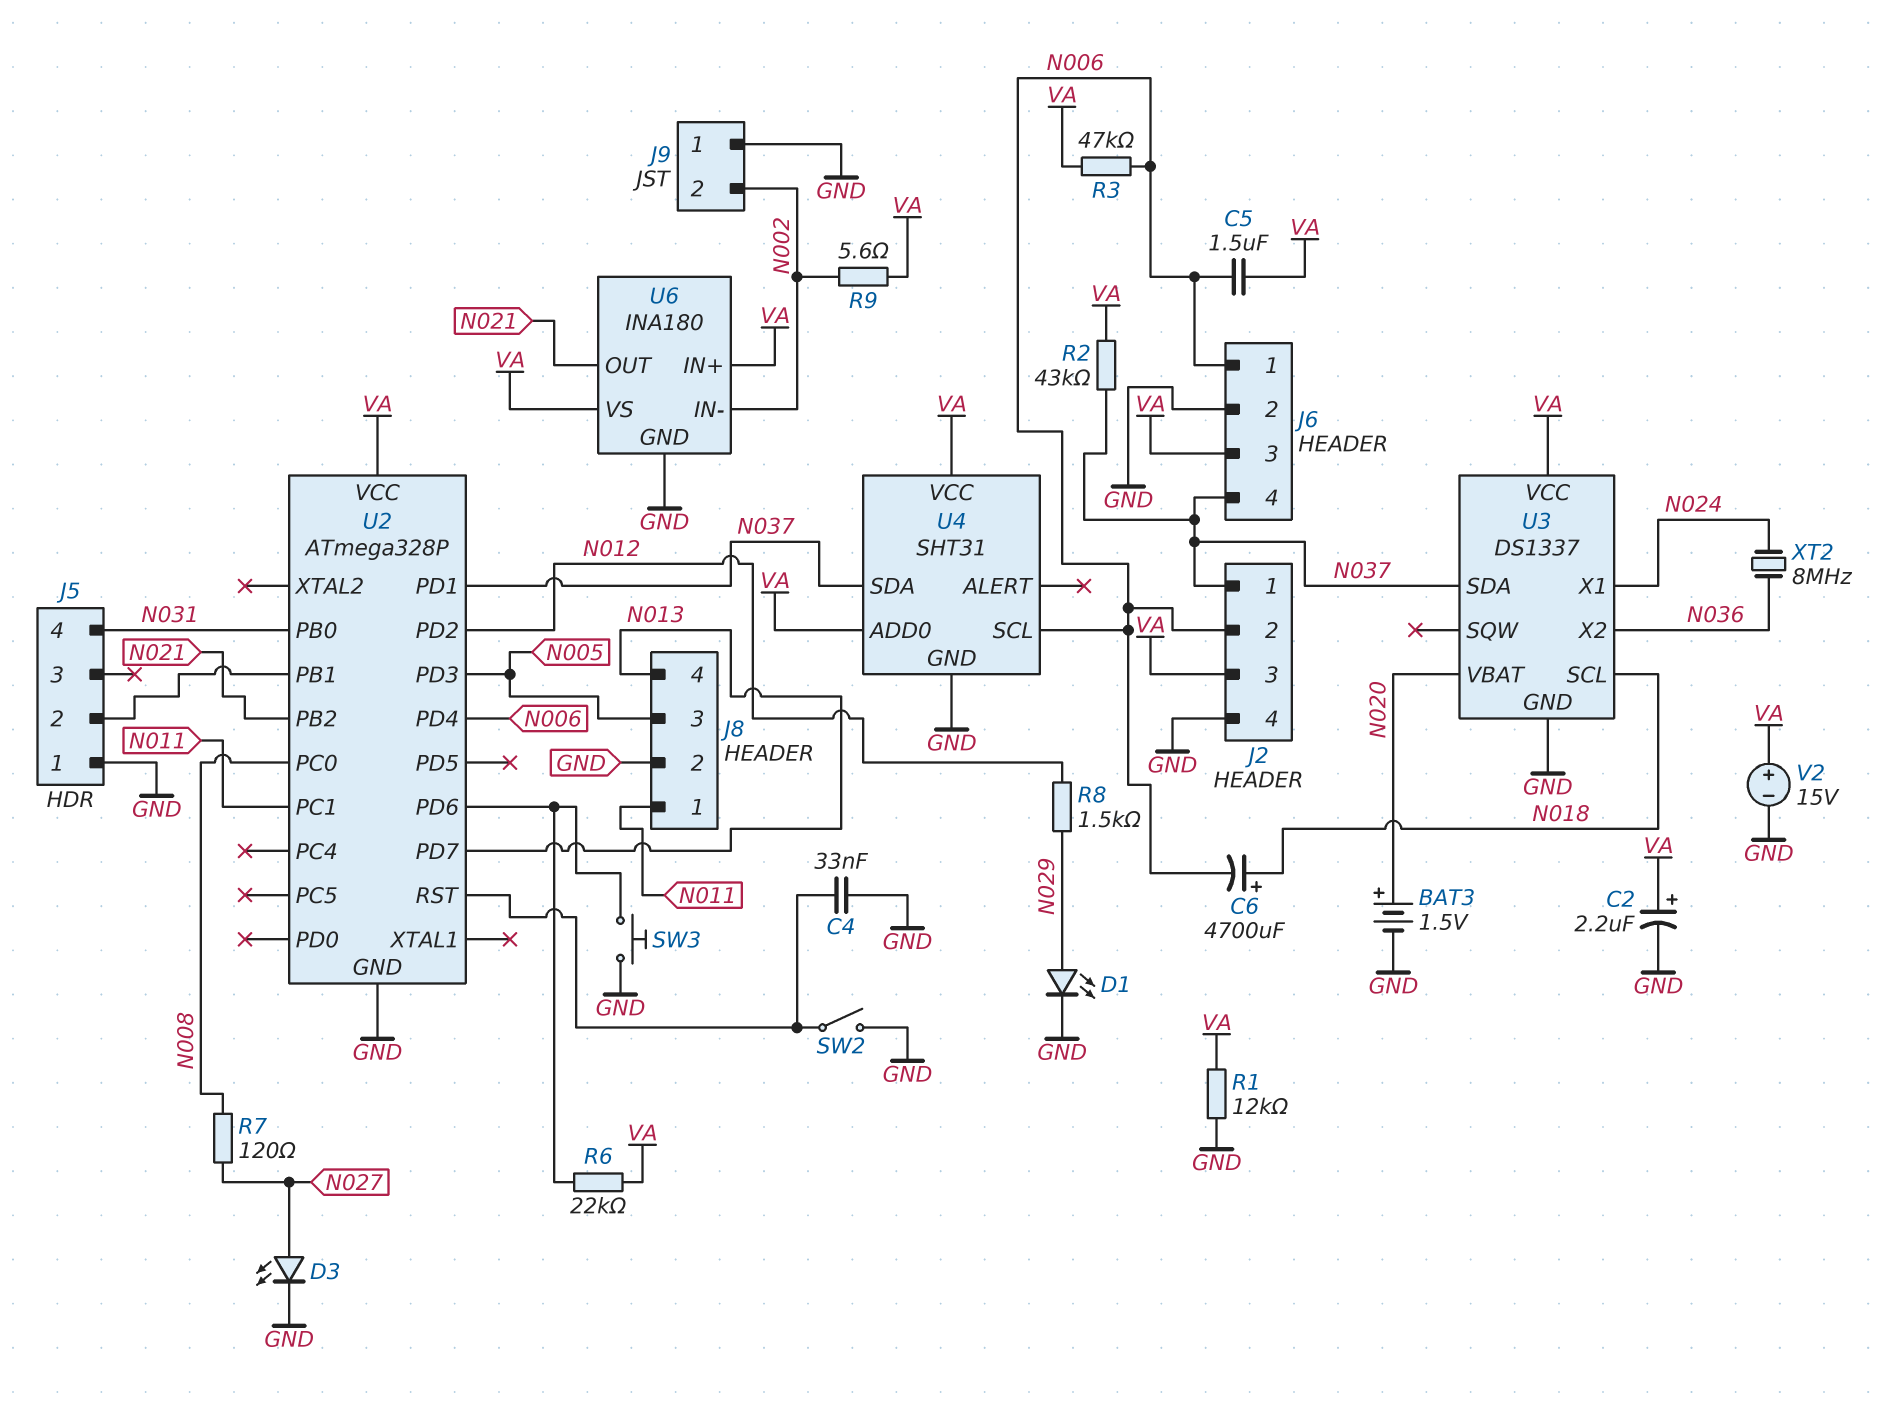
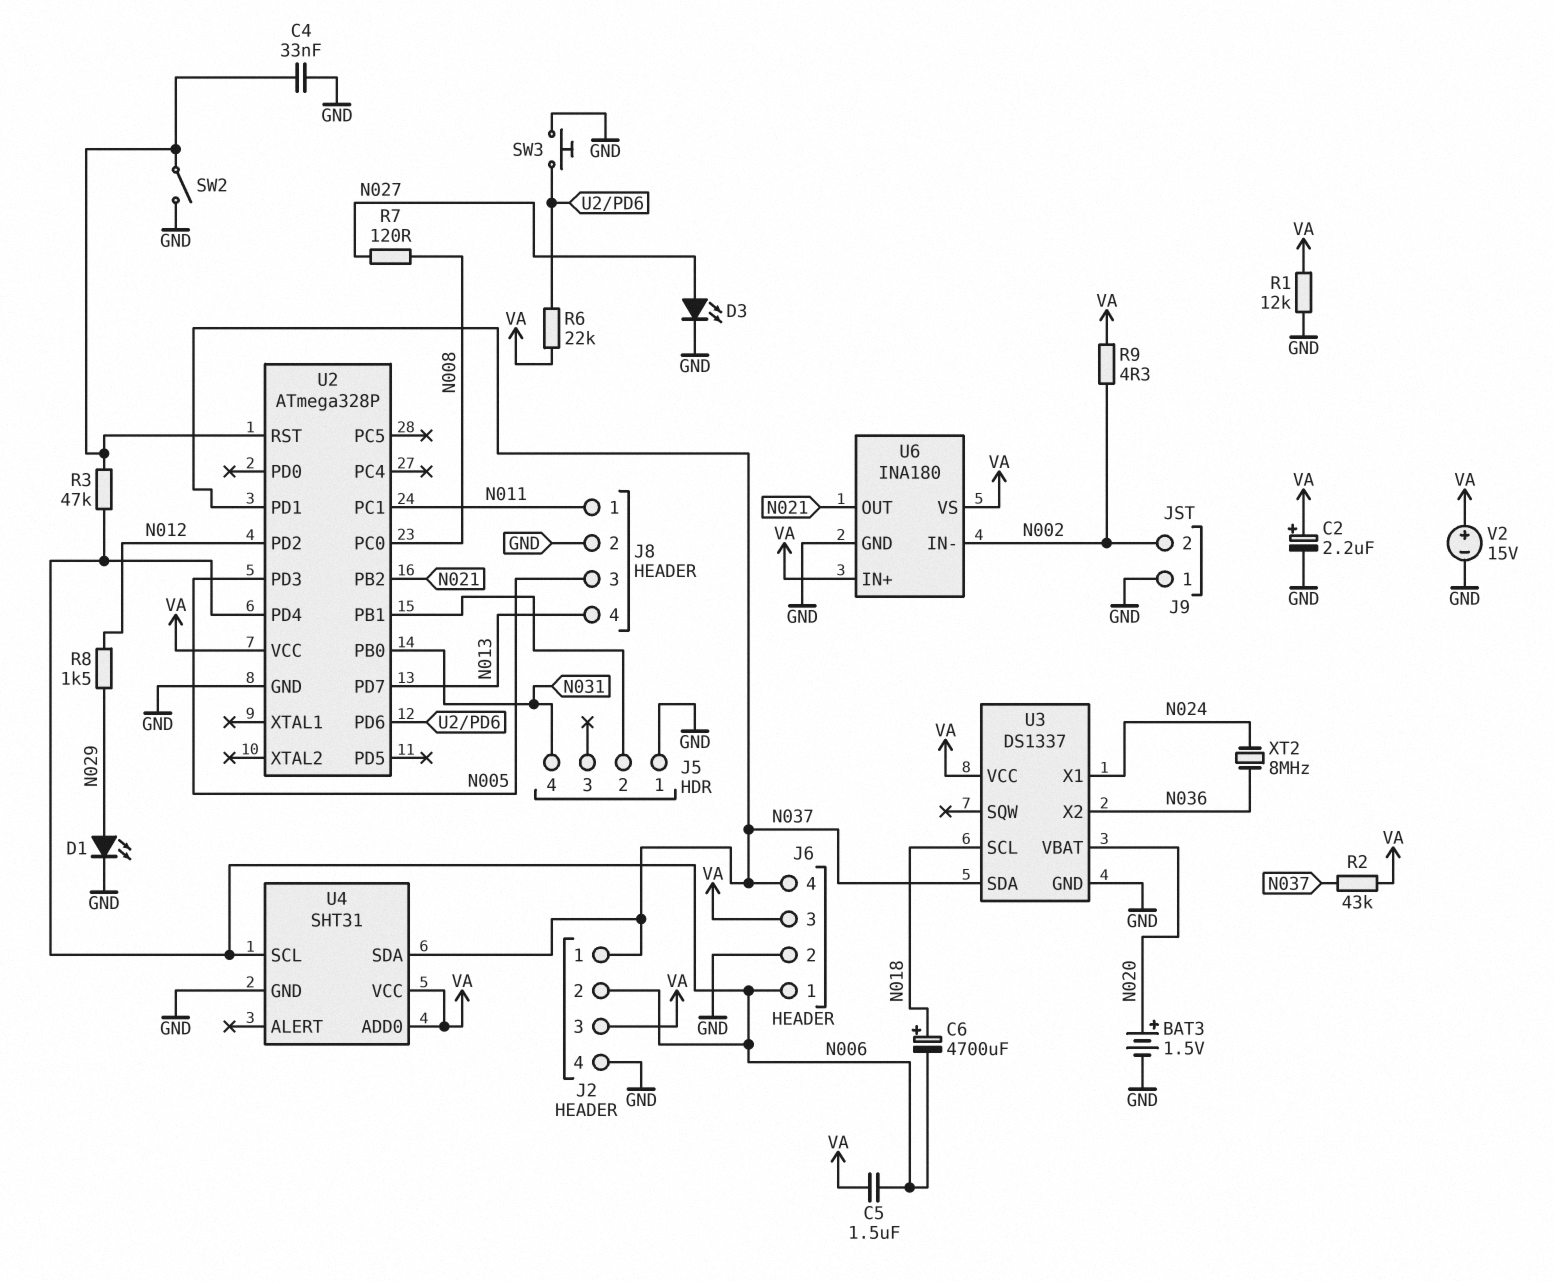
R3: 47k (N006, VA) -> 47k (N006, U2/RST)
R9: 5.6 (N002, VA) -> 4.3 (N002, VA)

